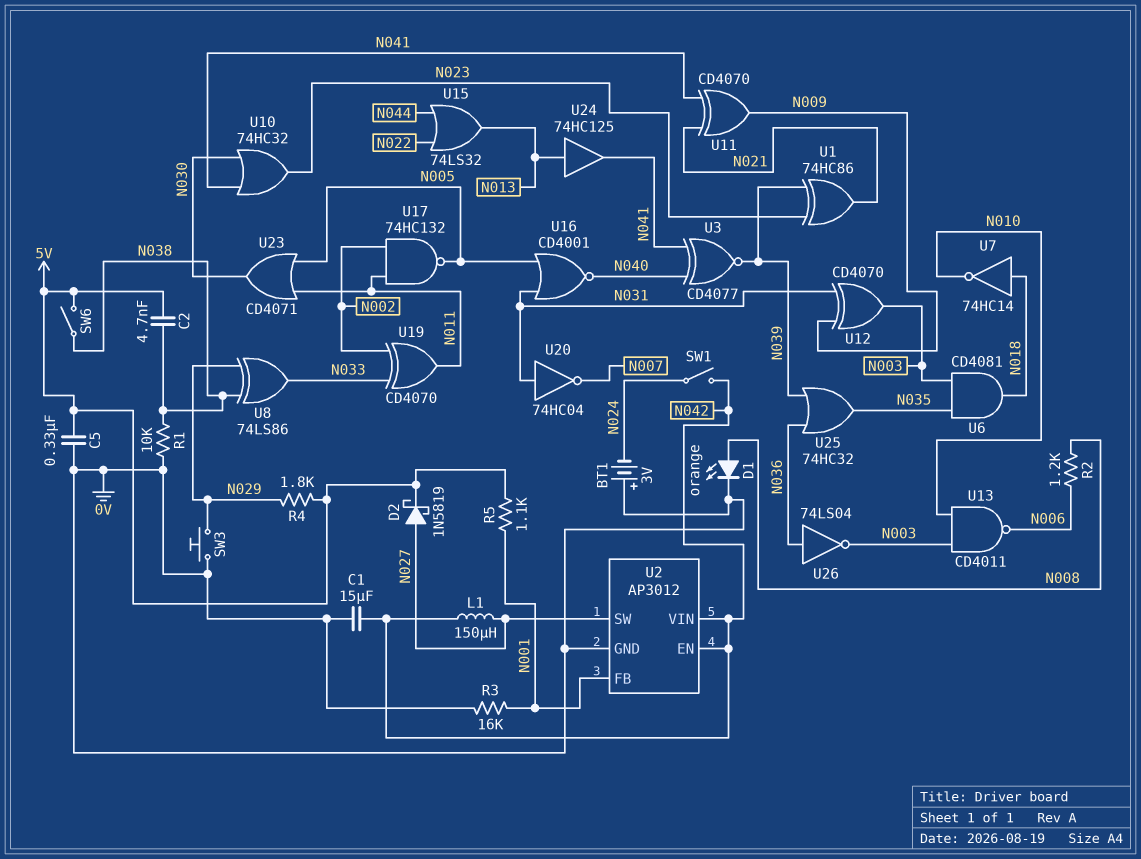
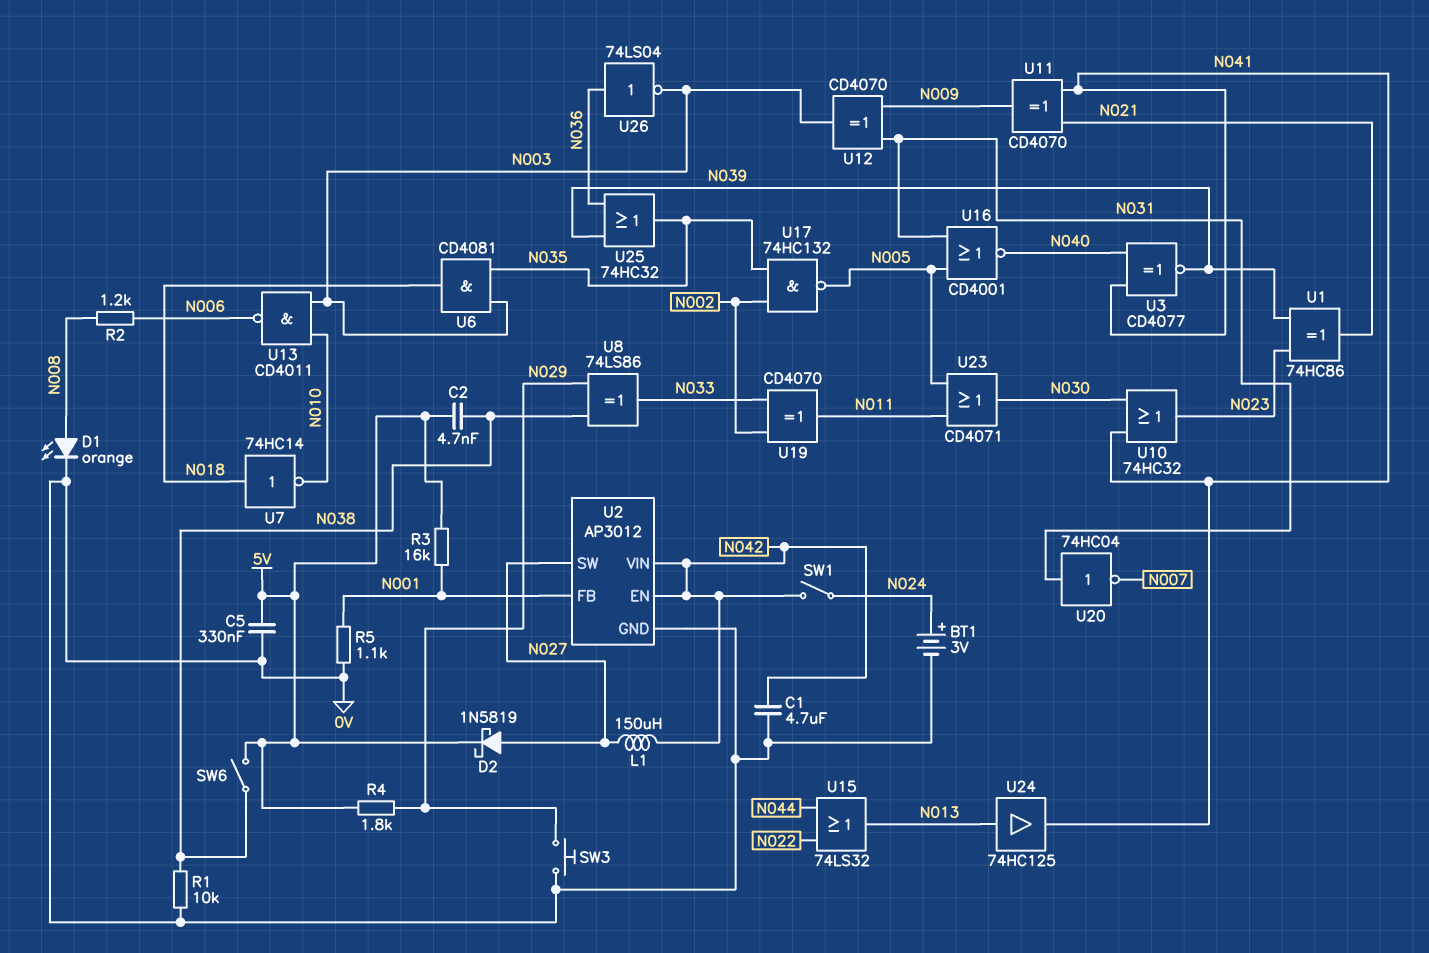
BT1: 3V (plus 0V, minus N024) -> 3V (plus N024, minus 0V)
C1: 15uF (0V, N042) -> 4.7uF (0V, N042)
R3: 16k (0V, N001) -> 16k (5V, N001)
R5: 1.1k (5V, N001) -> 1.1k (0V, N001)
U17: NAND 74HC132 (in N002, in N011, out N005) -> NAND 74HC132 (in N002, in N035, out N005)

